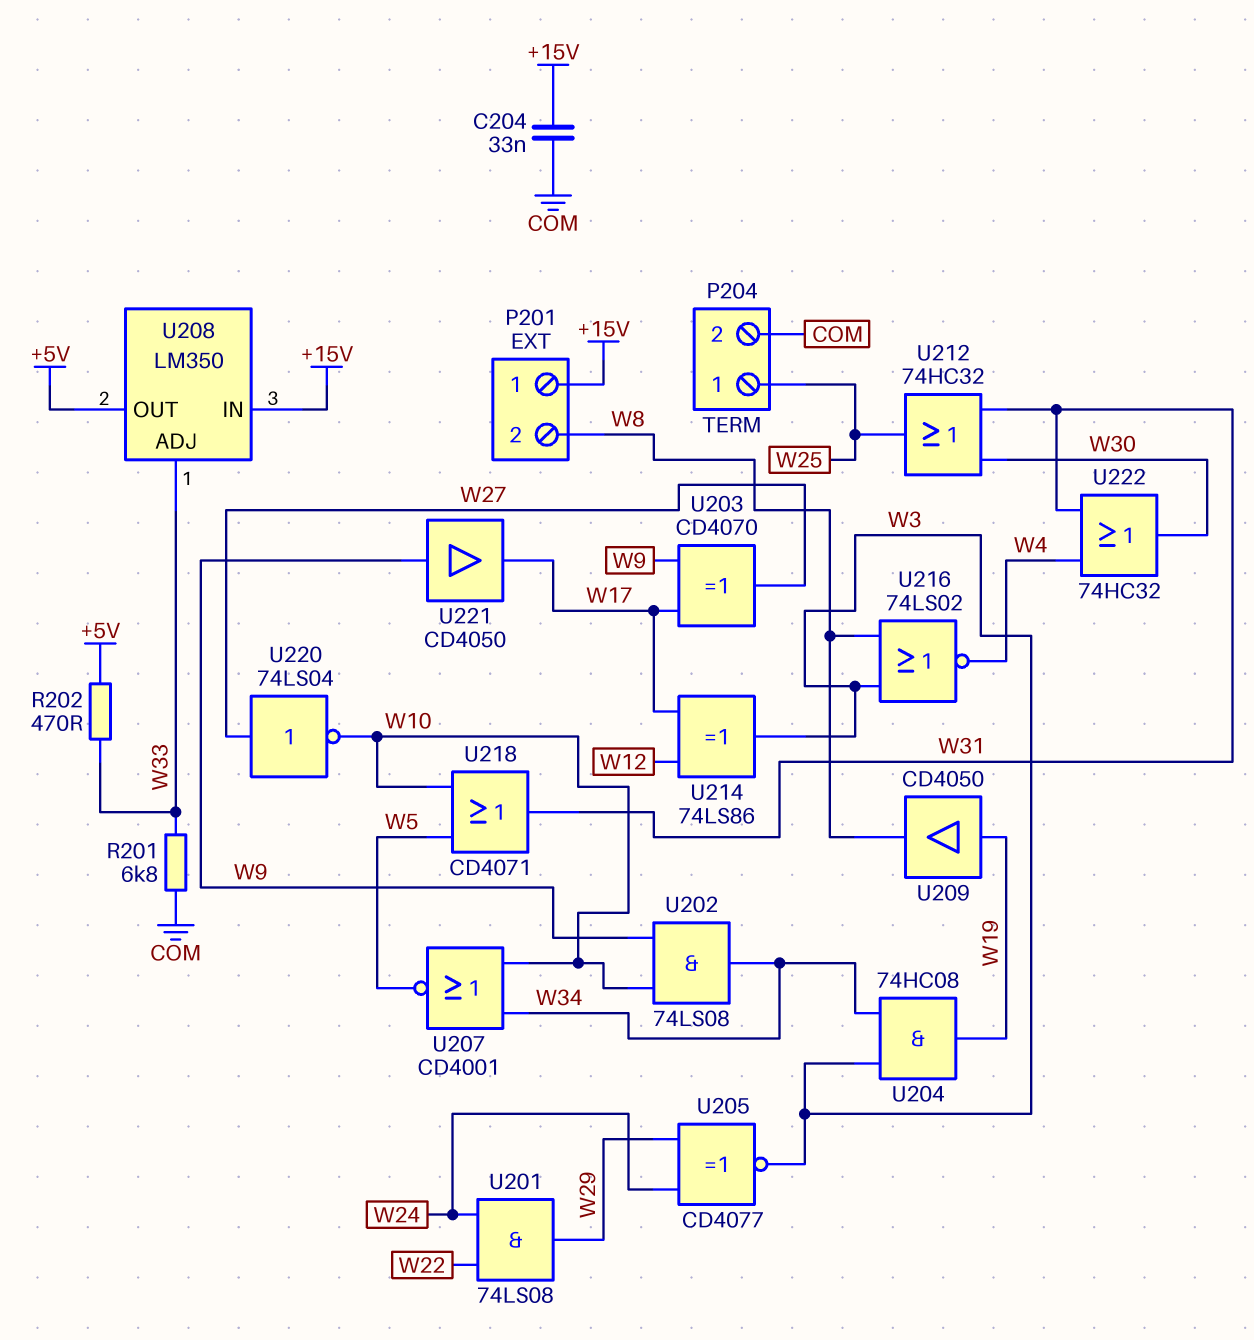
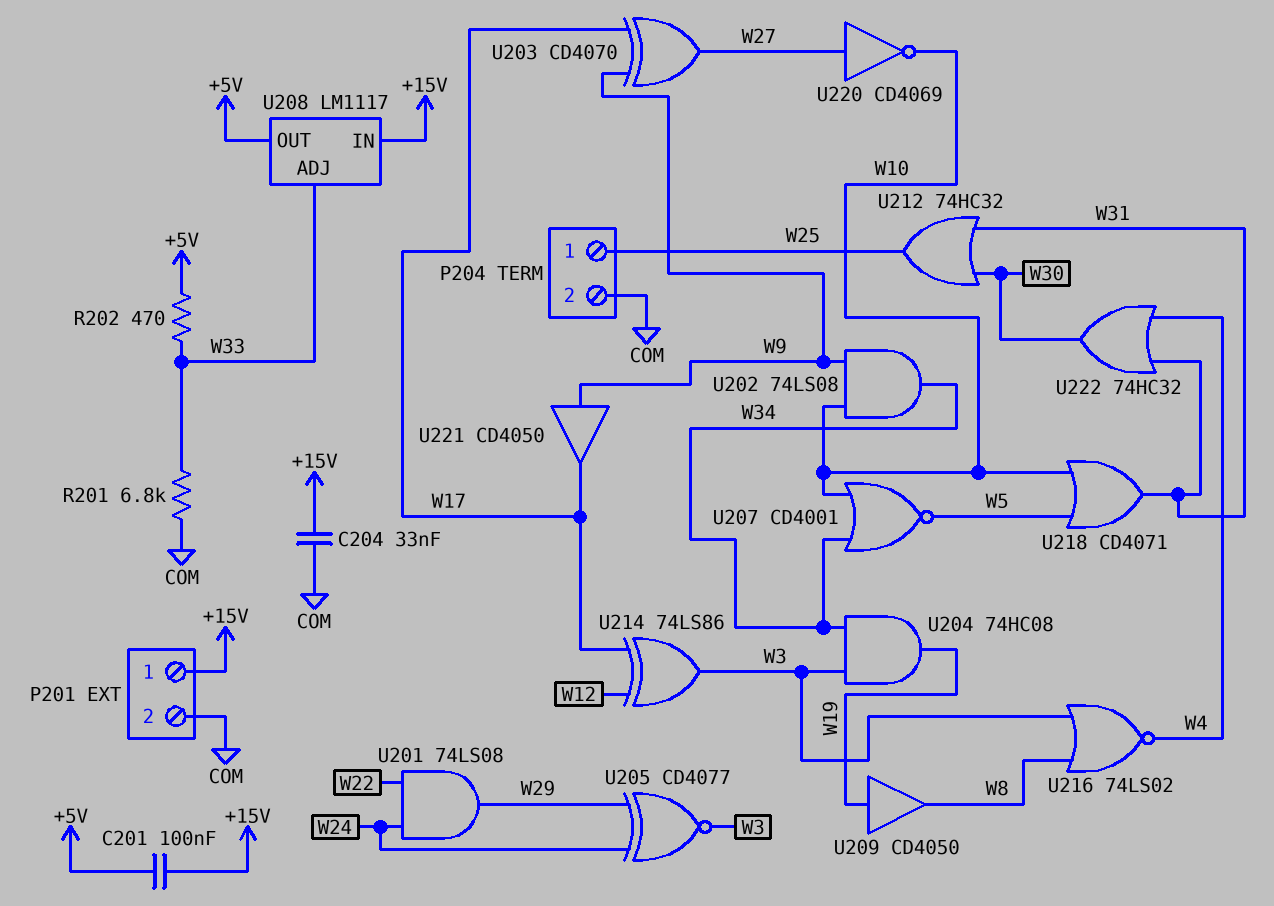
C201: none -> 100nF (+5V, +15V)
P201 pin 2: W8 -> COM
U208: LM350 -> LM1117
U220: NOT 74LS04 (in W27, out W10) -> NOT CD4069 (in W27, out W10)

